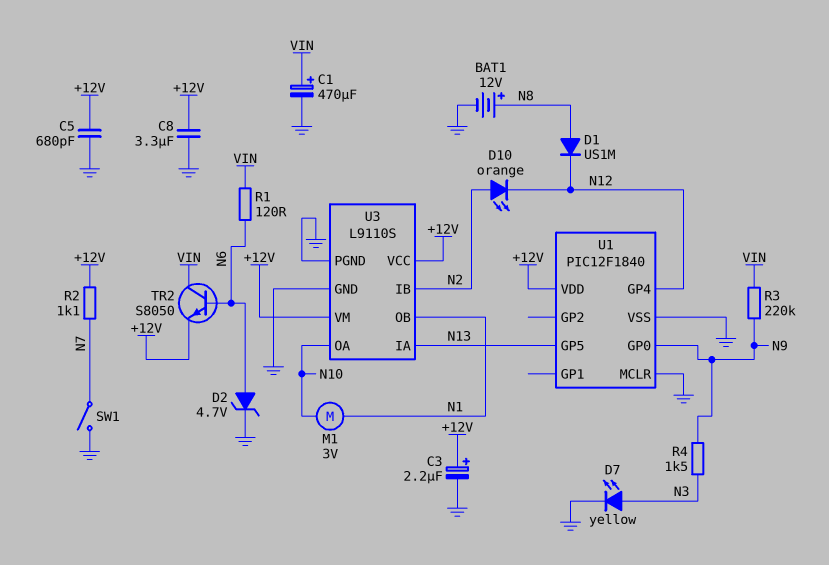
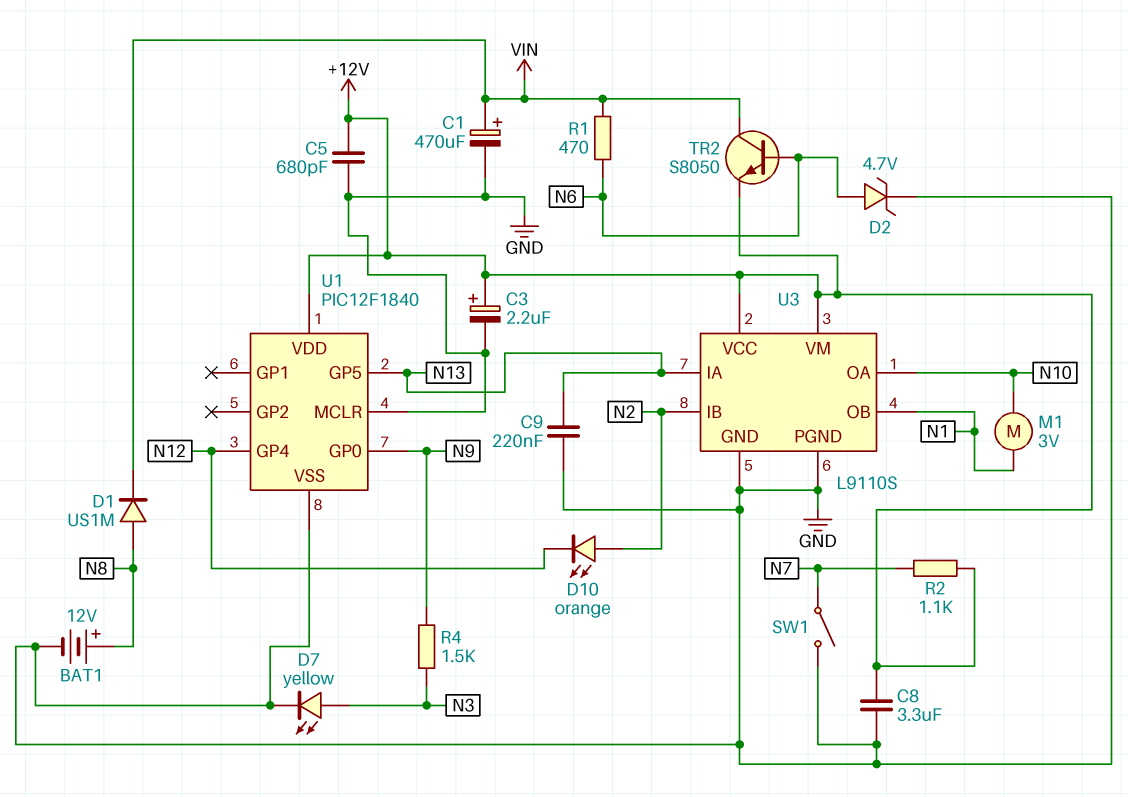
C9: none -> 220nF (GND, N13)
D1: diode US1M (A N8, K N12) -> diode US1M (A N8, K VIN)
R1: 120 (N6, VIN) -> 470 (N6, VIN)
R3: 220k (N9, VIN) -> none

